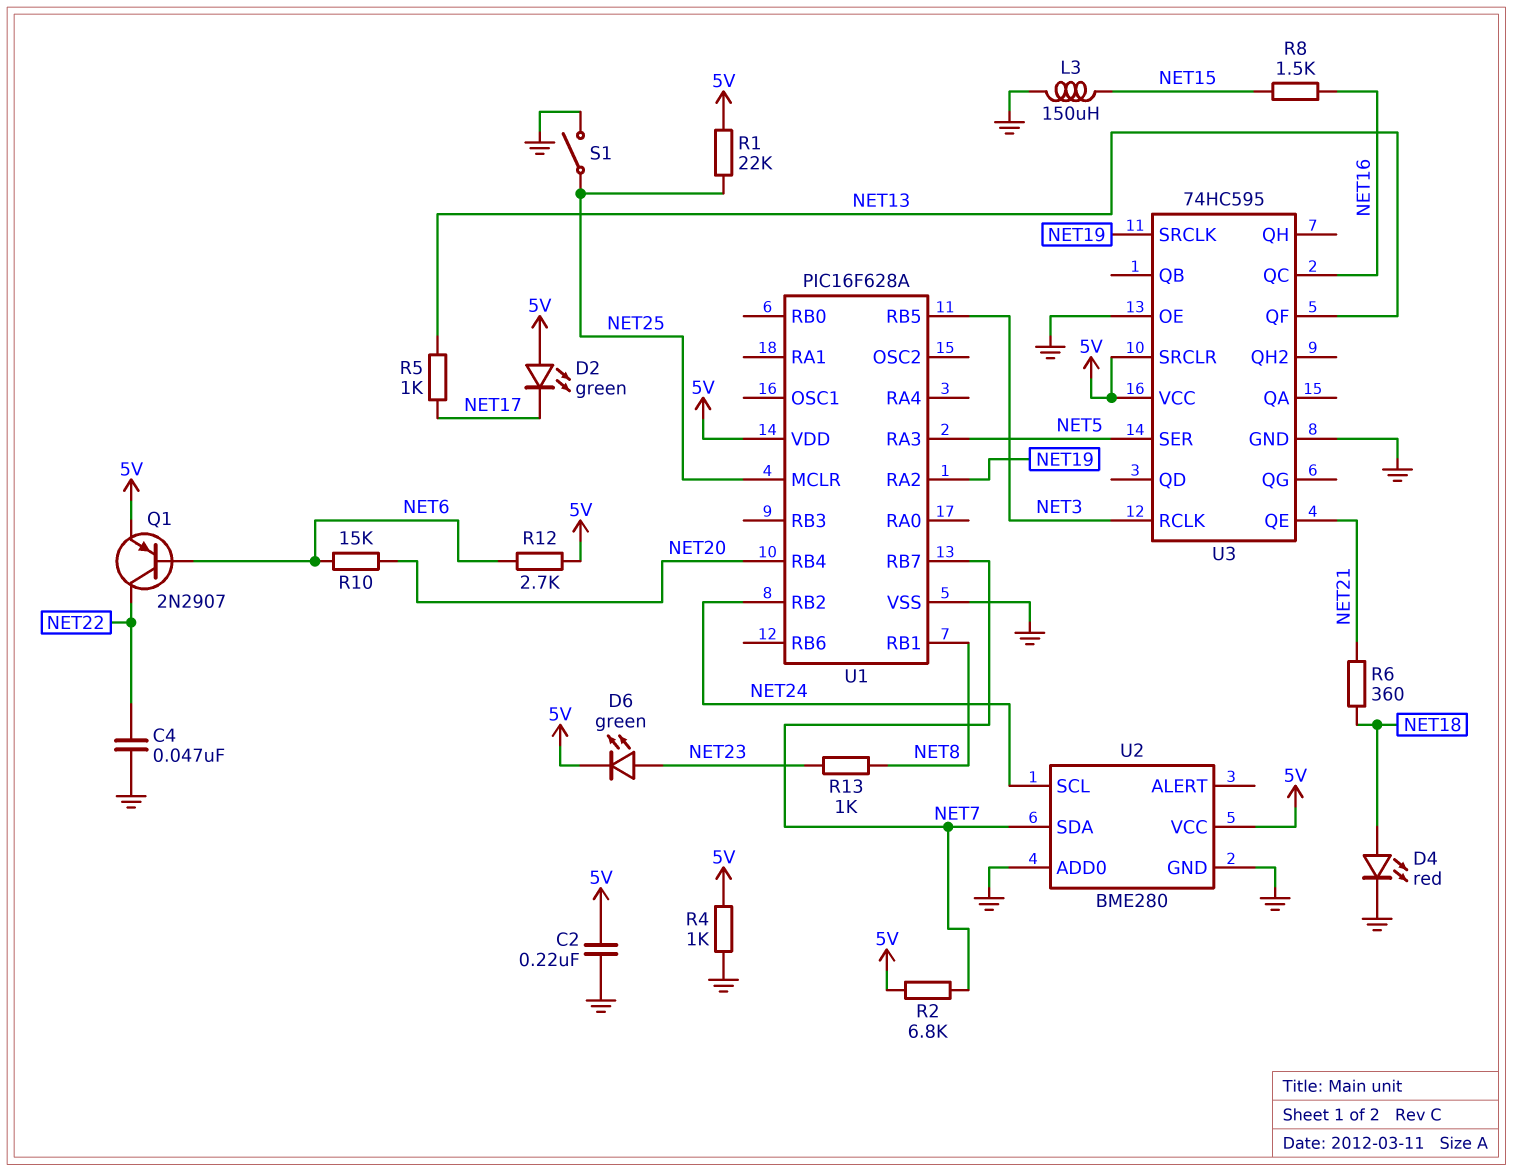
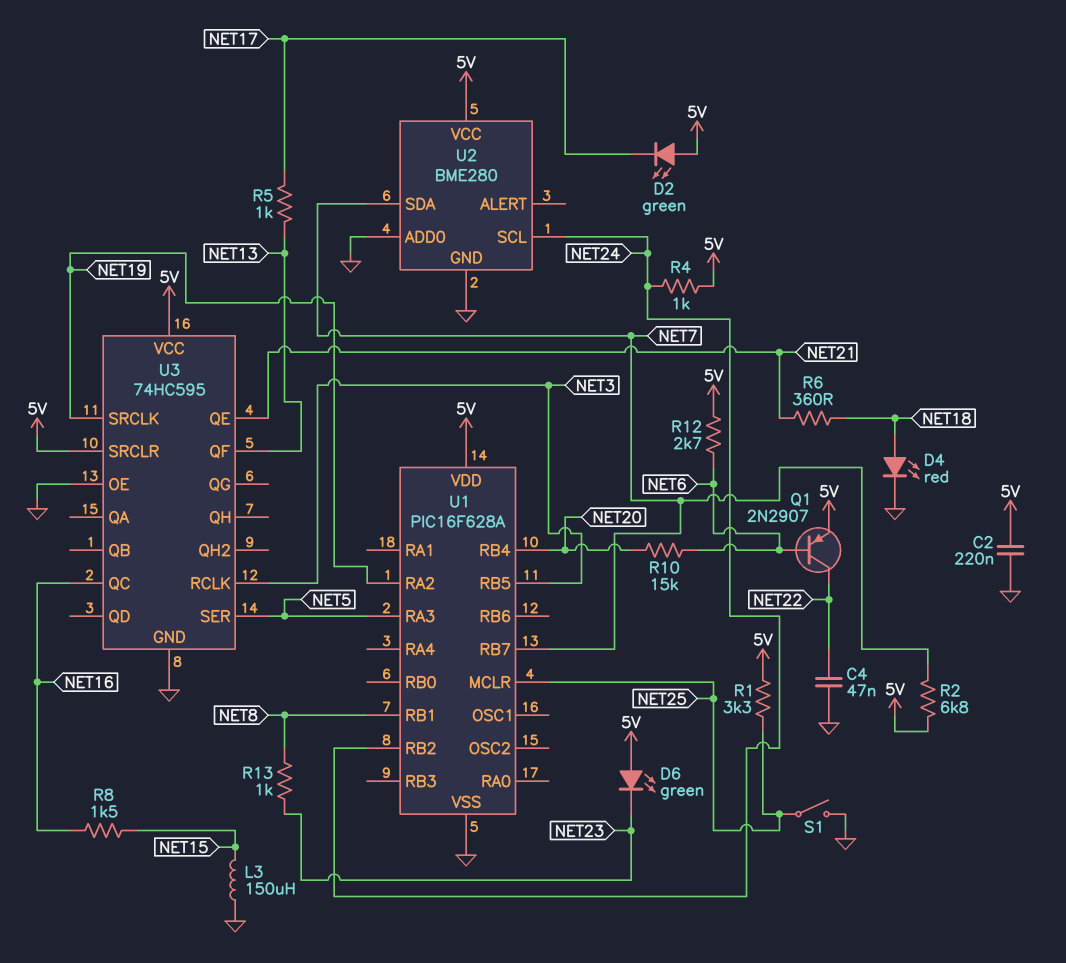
D6: LED green (A NET23, K 5V) -> LED green (A 5V, K NET23)
R1: 22k (5V, NET25) -> 3.3k (5V, NET25)
R4: 1k (5V, GND) -> 1k (5V, NET24)

